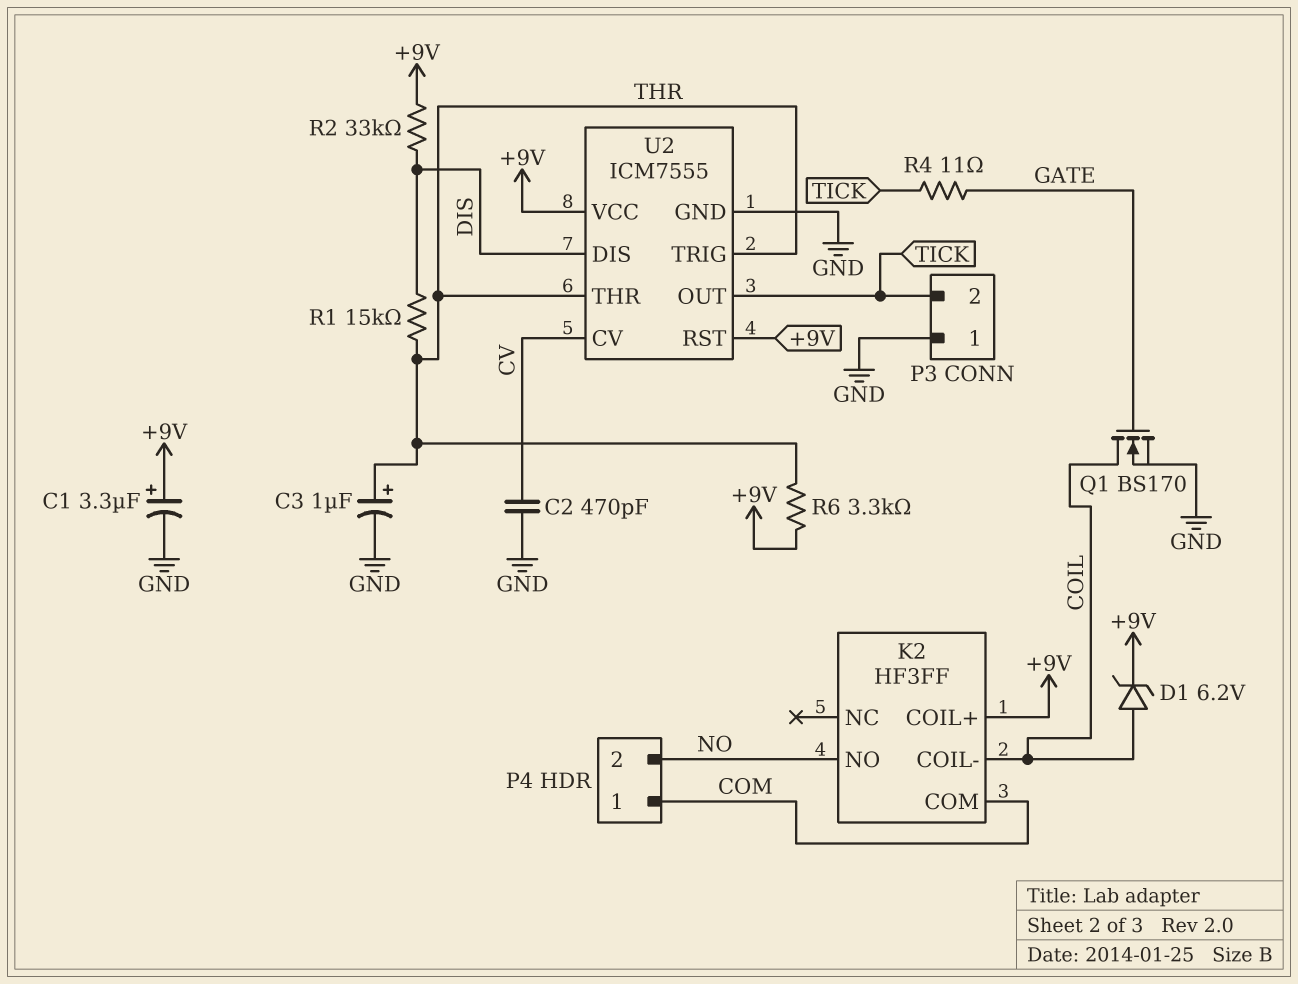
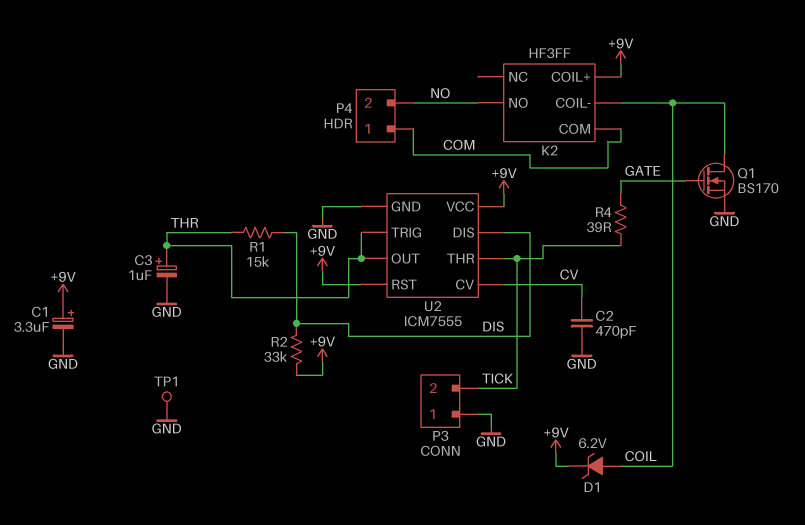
R4: 11 (GATE, TICK) -> 39 (GATE, TICK)
R6: 3.3k (+9V, THR) -> none
TP1: none -> test point (GND)
U2 pin OUT: TICK -> THR
U2 pin THR: THR -> TICK

